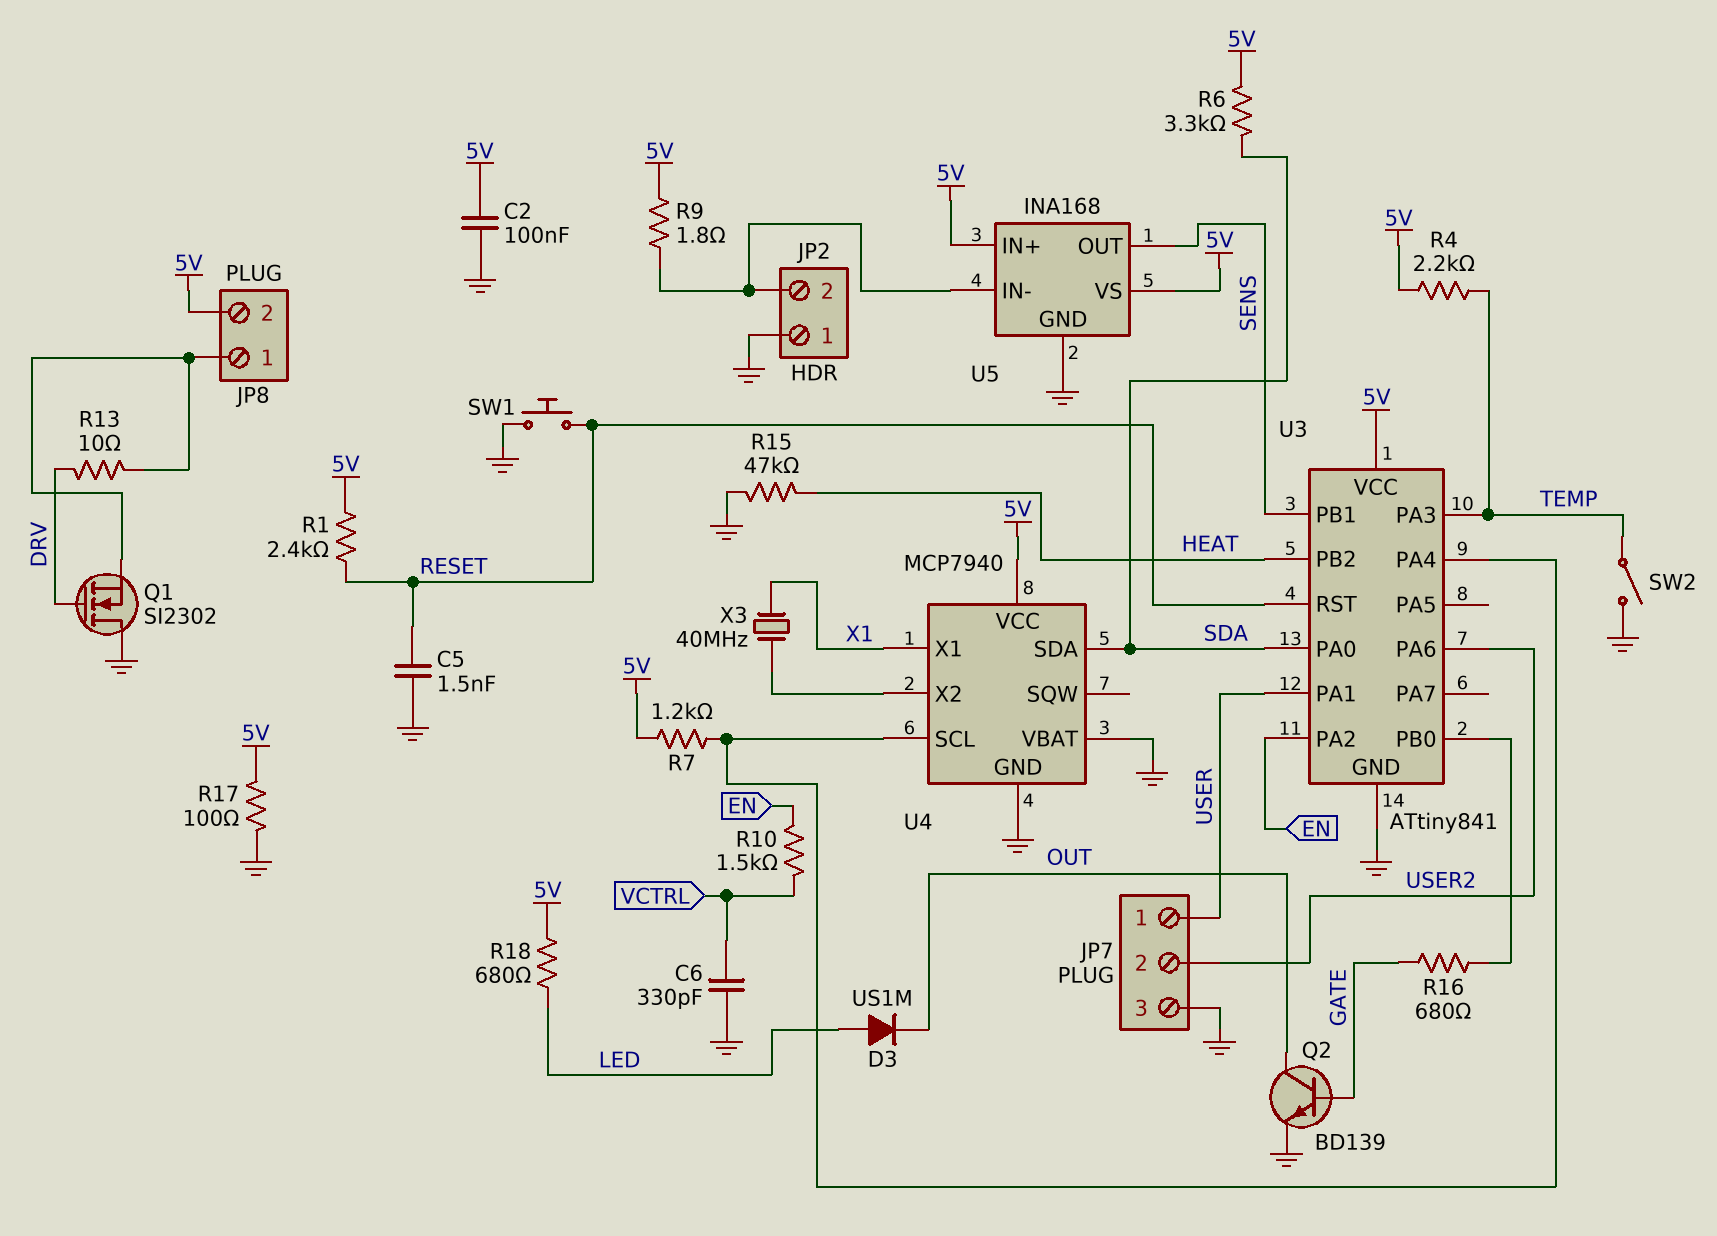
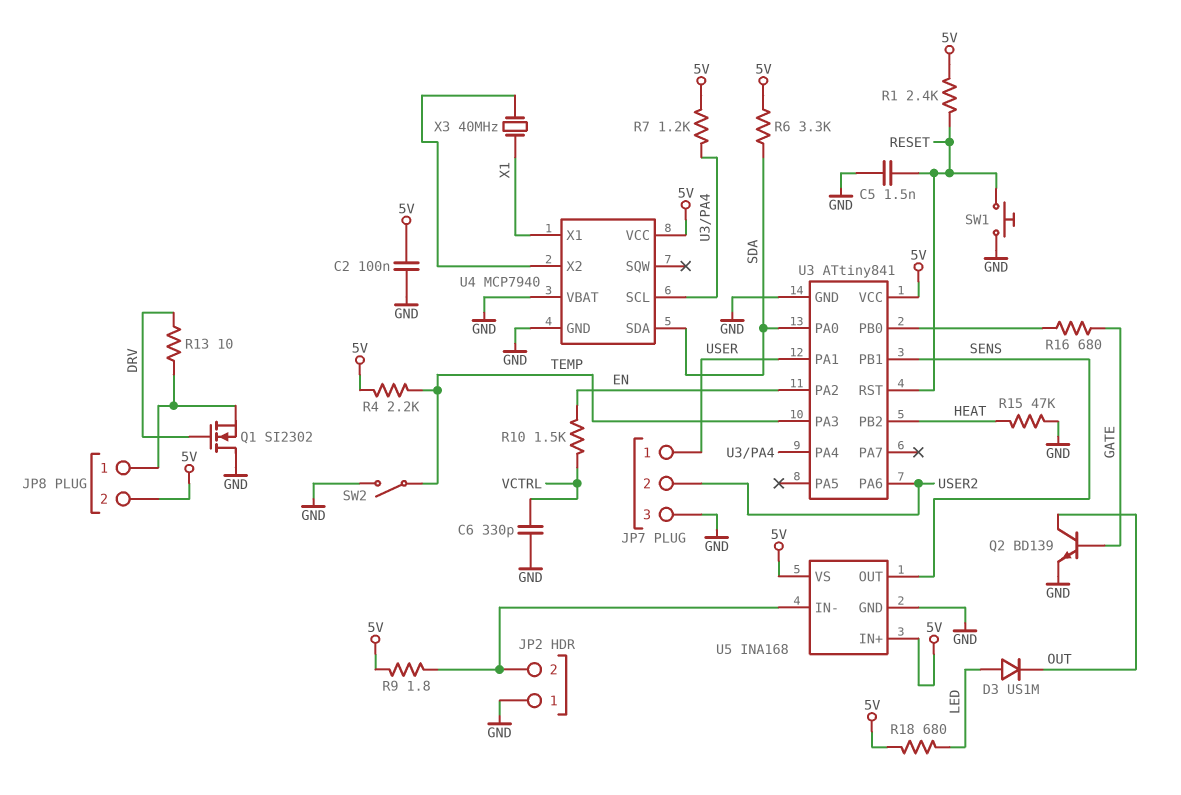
R17: 100 (5V, GND) -> none

